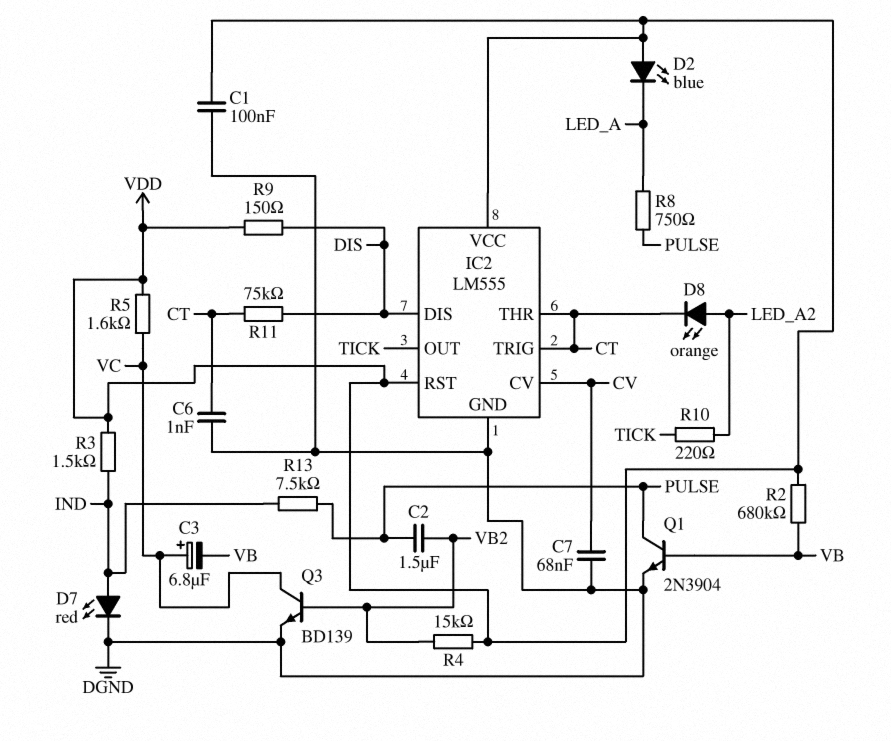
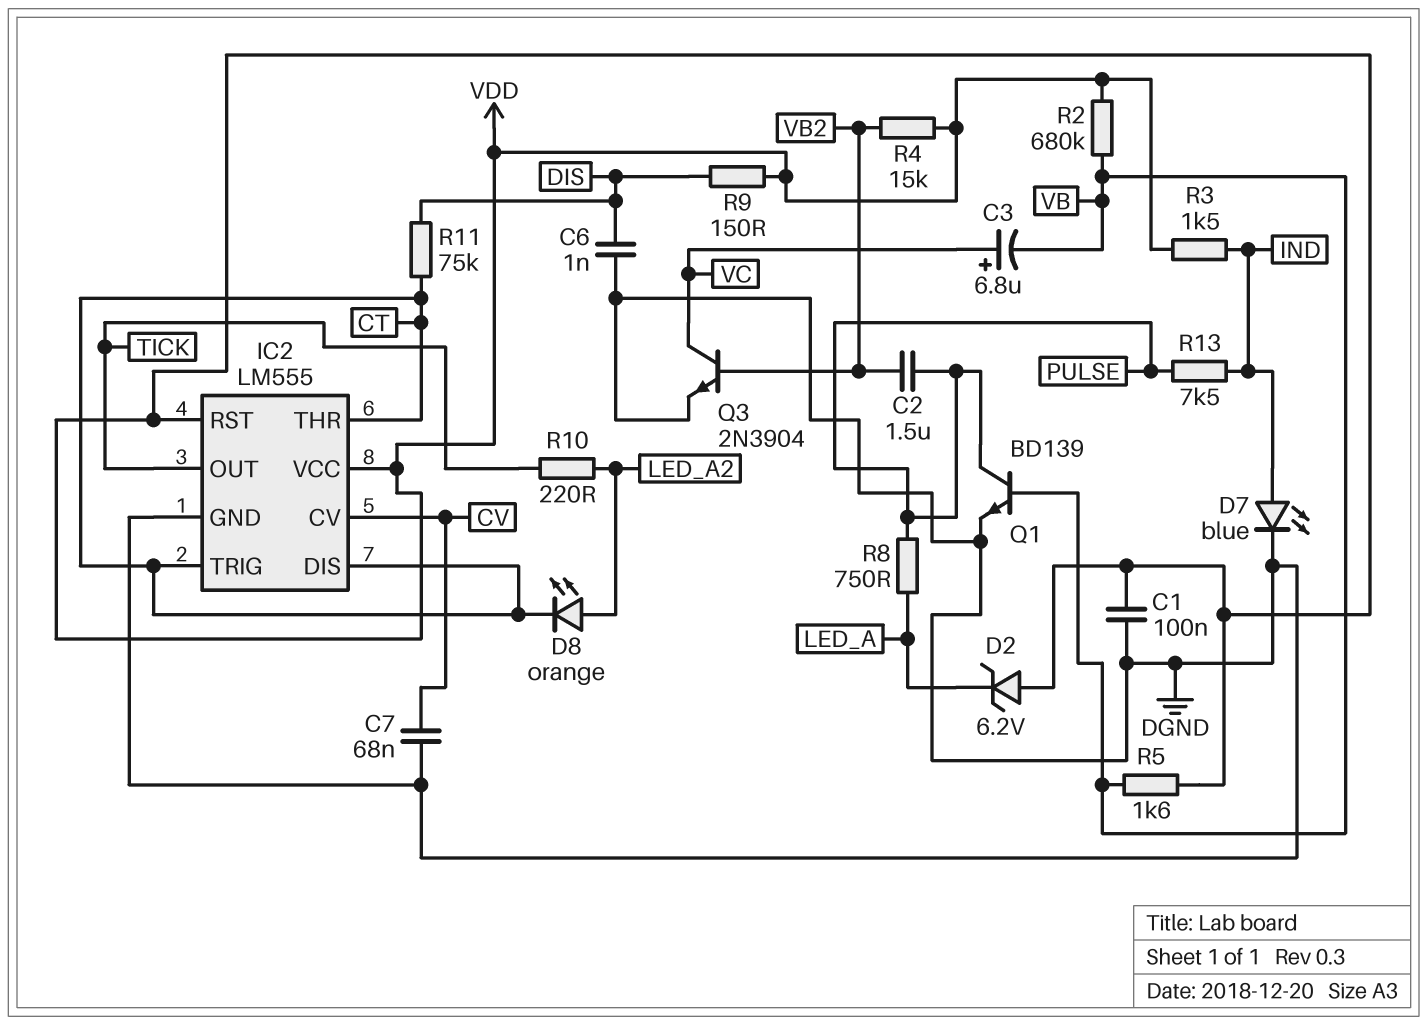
C6: 1nF (CT, DGND) -> 1nF (DGND, DIS)
D2: LED blue (A VDD, K LED_A) -> zener 6.2V (A VDD, K LED_A)
D7: LED red (A IND, K DGND) -> LED blue (A IND, K DGND)
IC2 pin DIS: DIS -> CT
Q1: NPN 2N3904 (B VB, C PULSE, E DGND) -> NPN BD139 (B VB, C PULSE, E DGND)
Q3: NPN BD139 (B VB2, C VC, E DGND) -> NPN 2N3904 (B VB2, C VC, E DGND)
R5: 1.6k (VC, VDD) -> 1.6k (VB, VDD)

